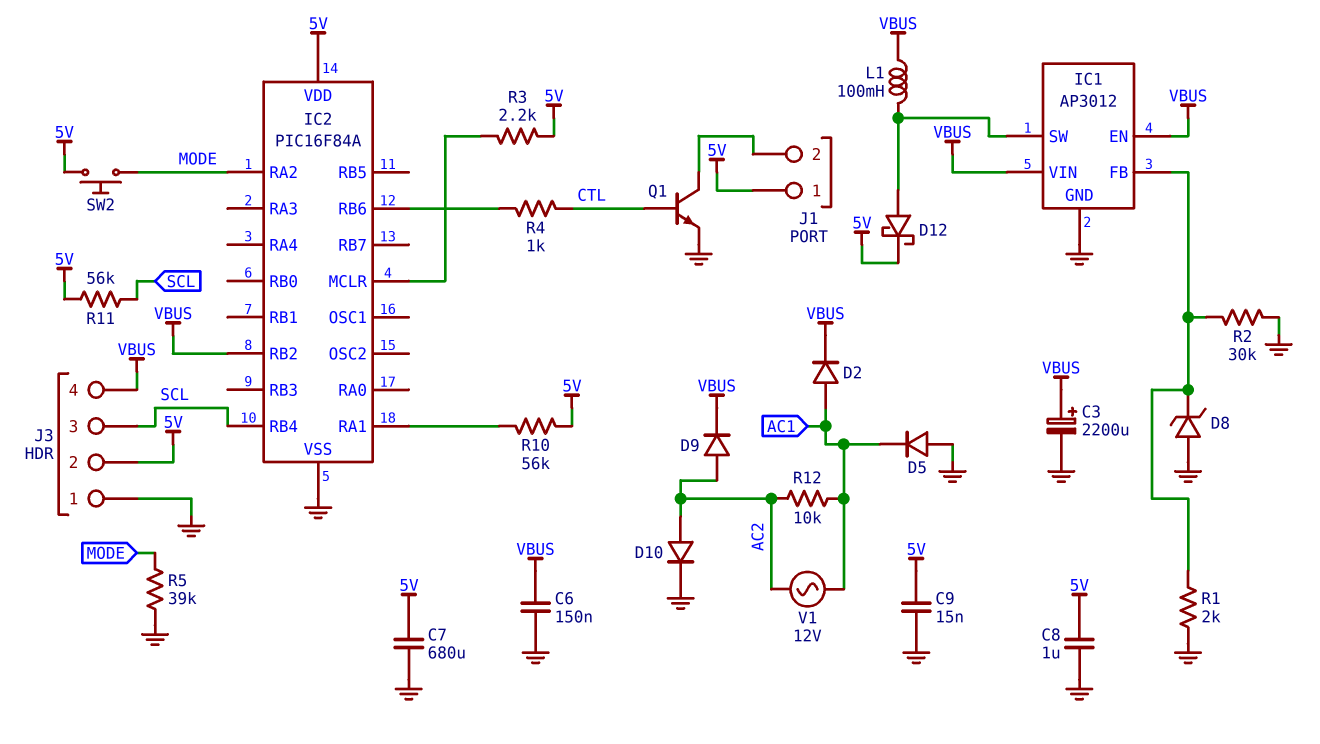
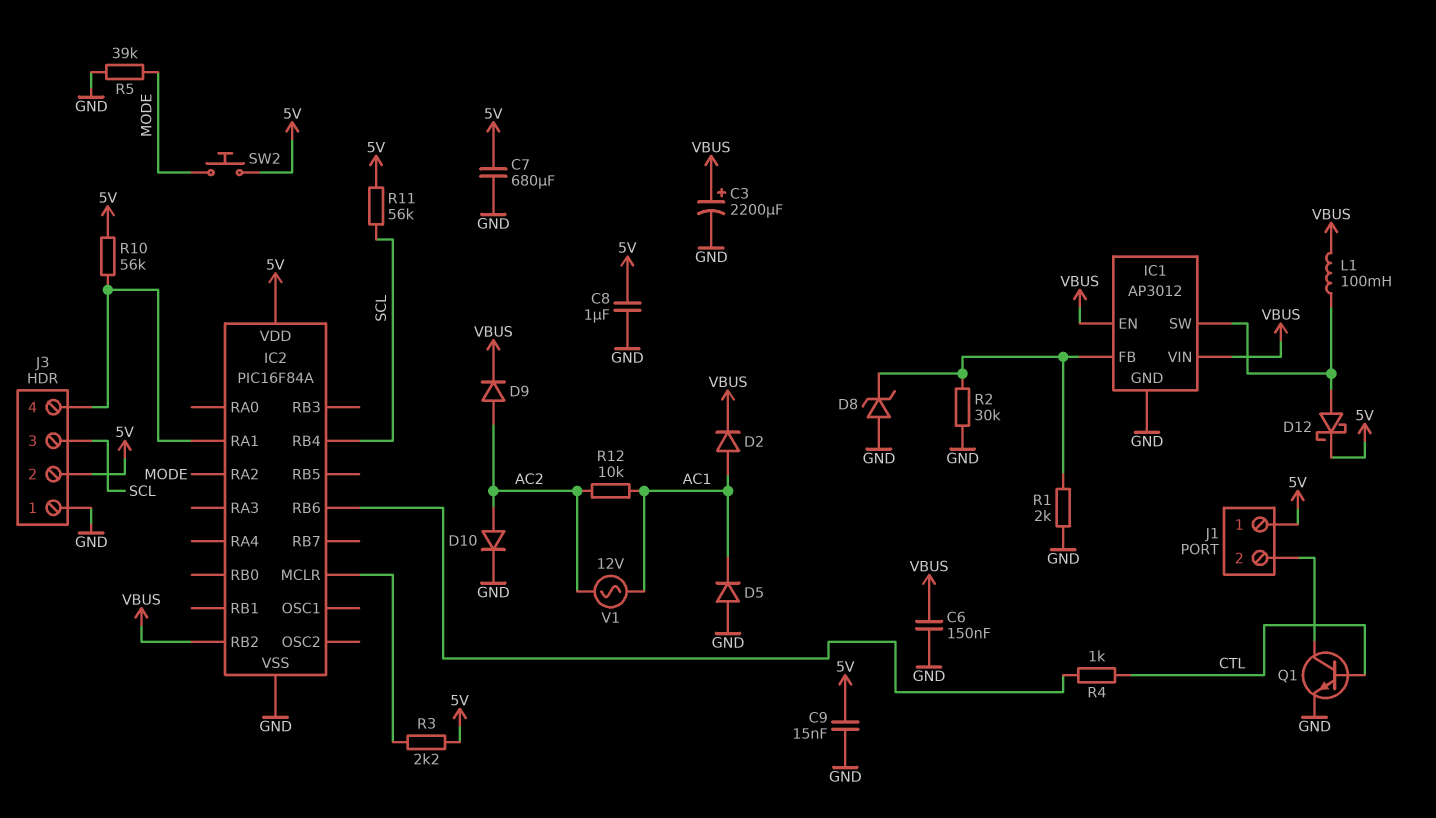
J3 pin 4: VBUS -> IC2/RA1

